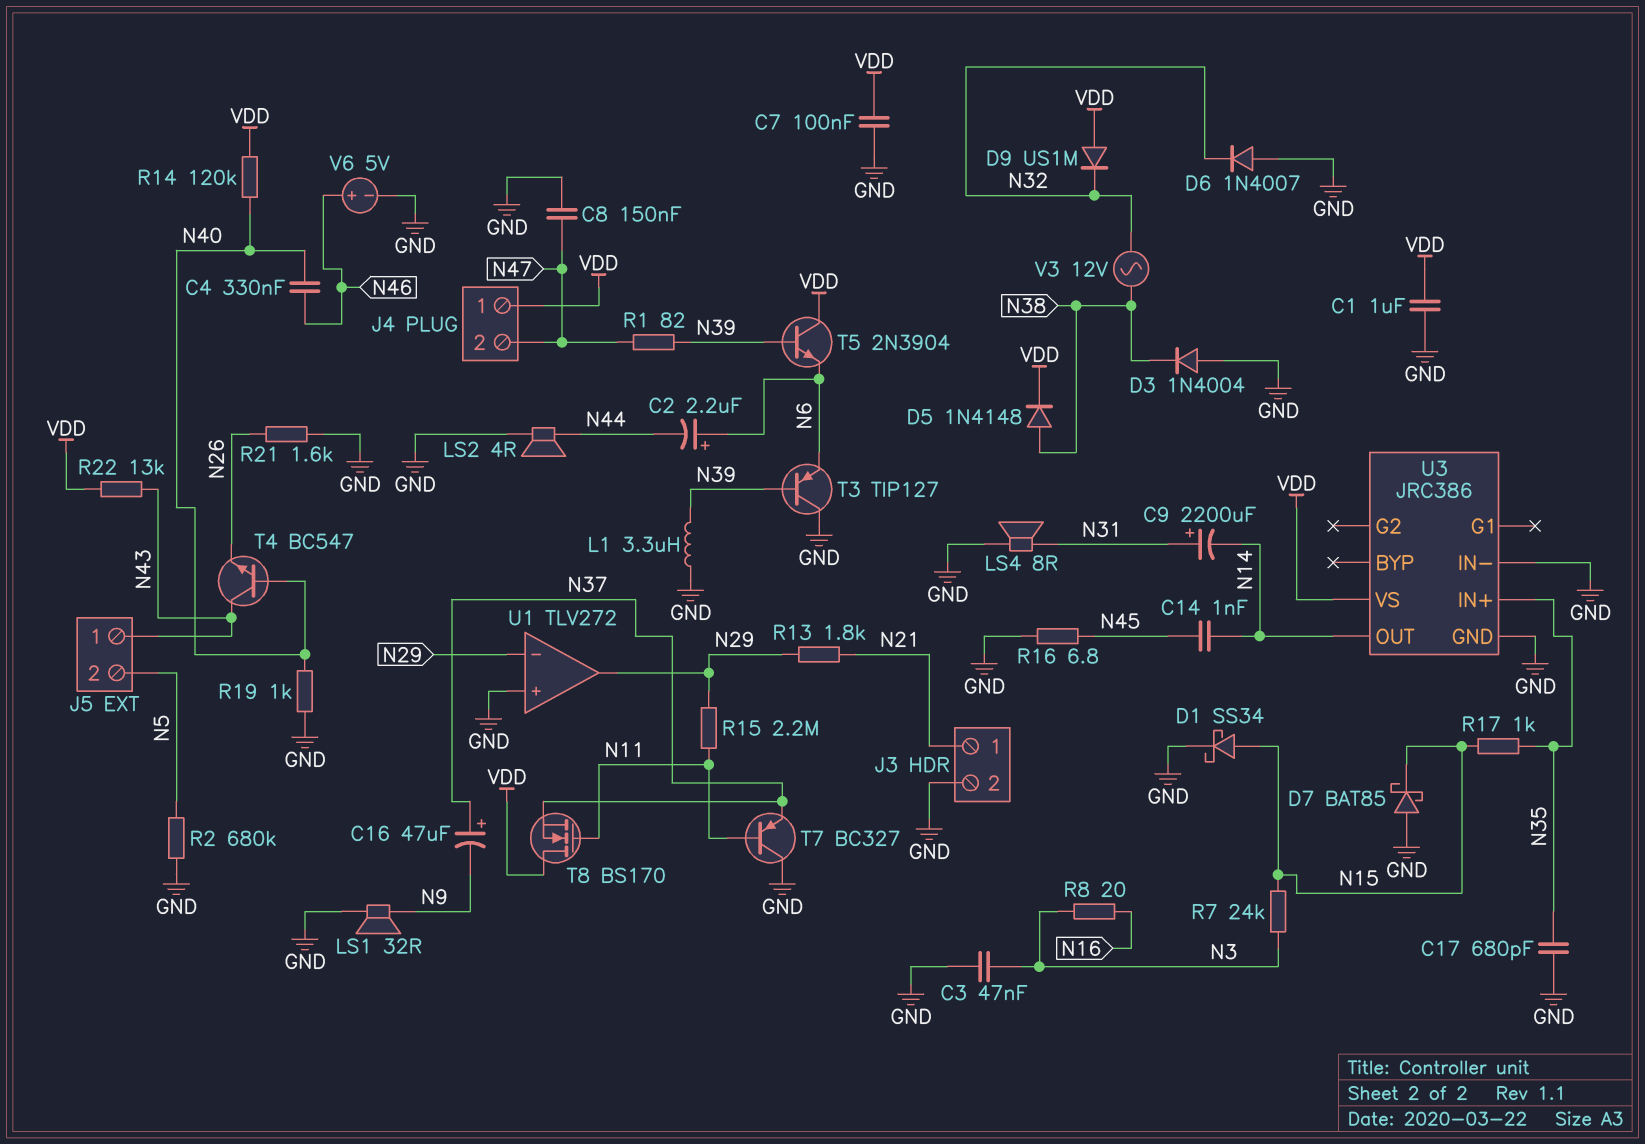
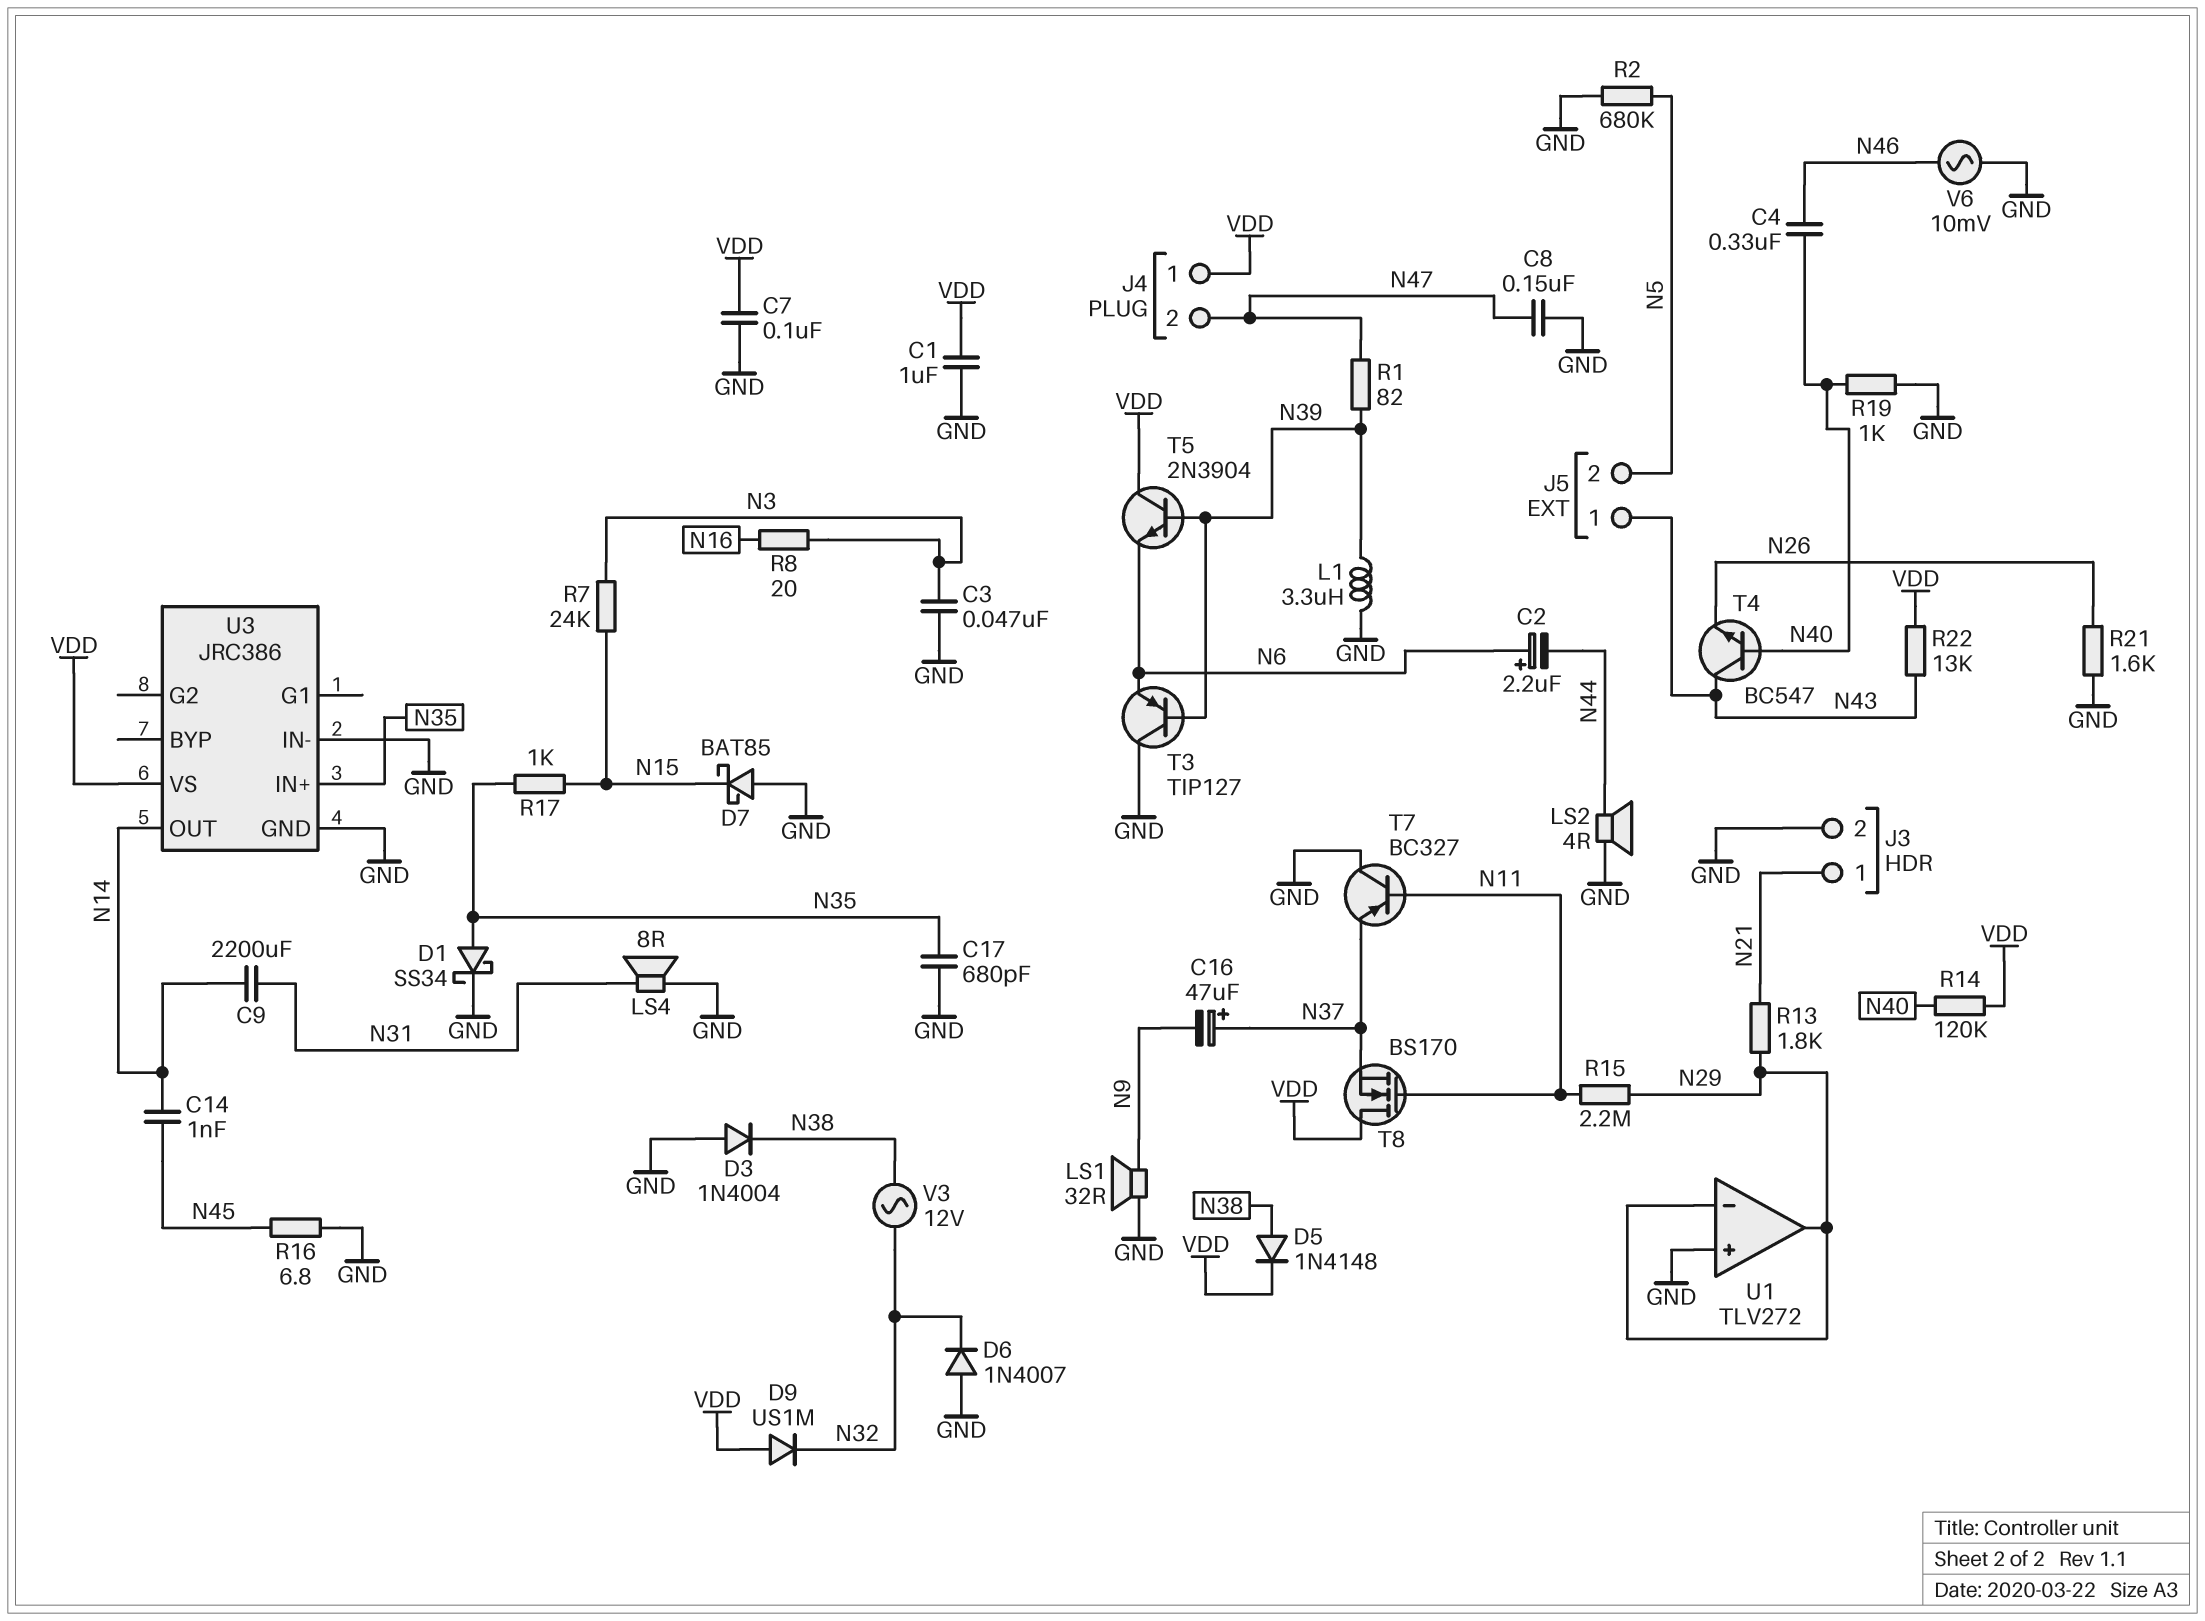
C9: 2200uF (plus N31, minus N14) -> 2200uF (N14, N31)
D1: schottky SS34 (A N15, K GND) -> schottky SS34 (A N35, K GND)
V6: 5V (plus N46, minus GND) -> AC 10mV (GND, N46)

